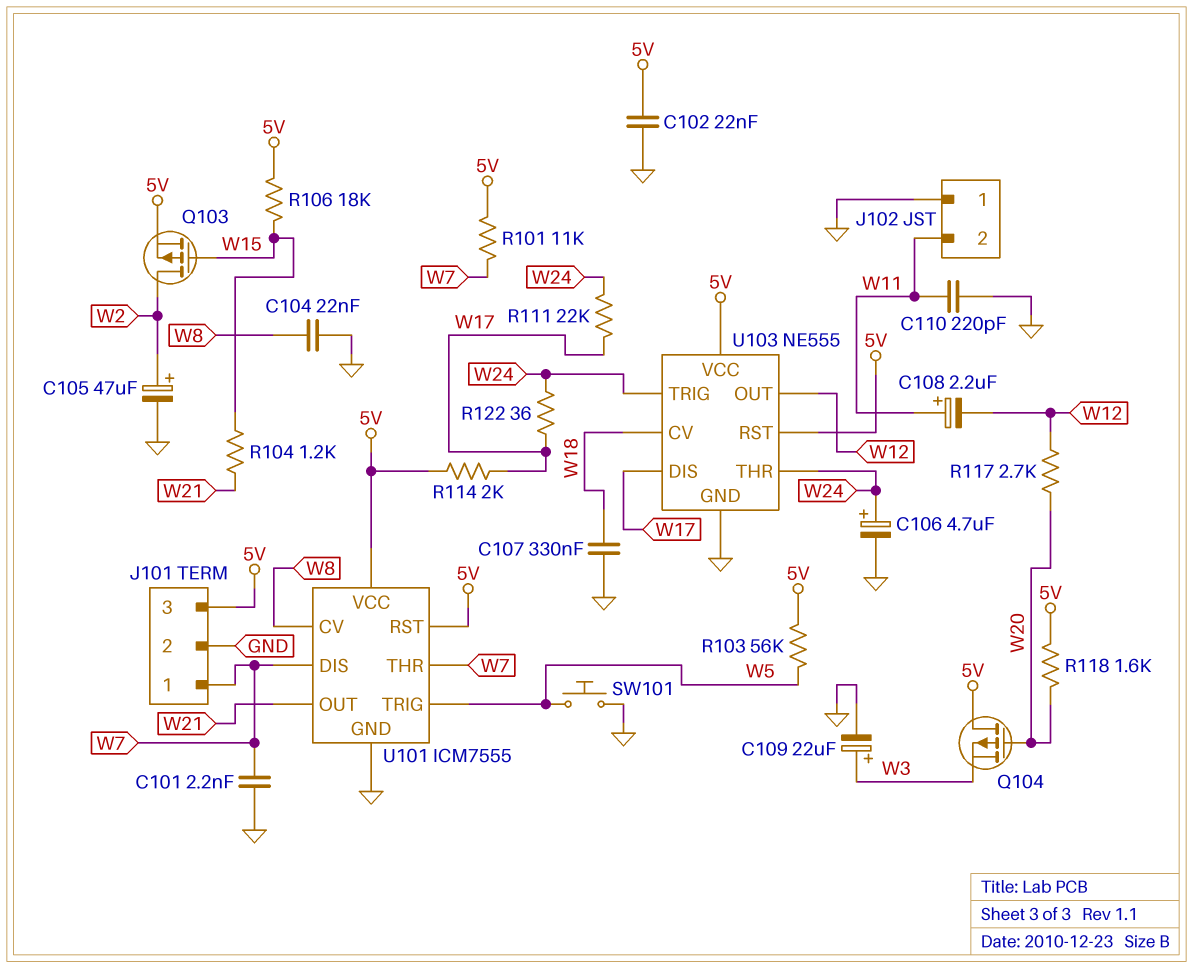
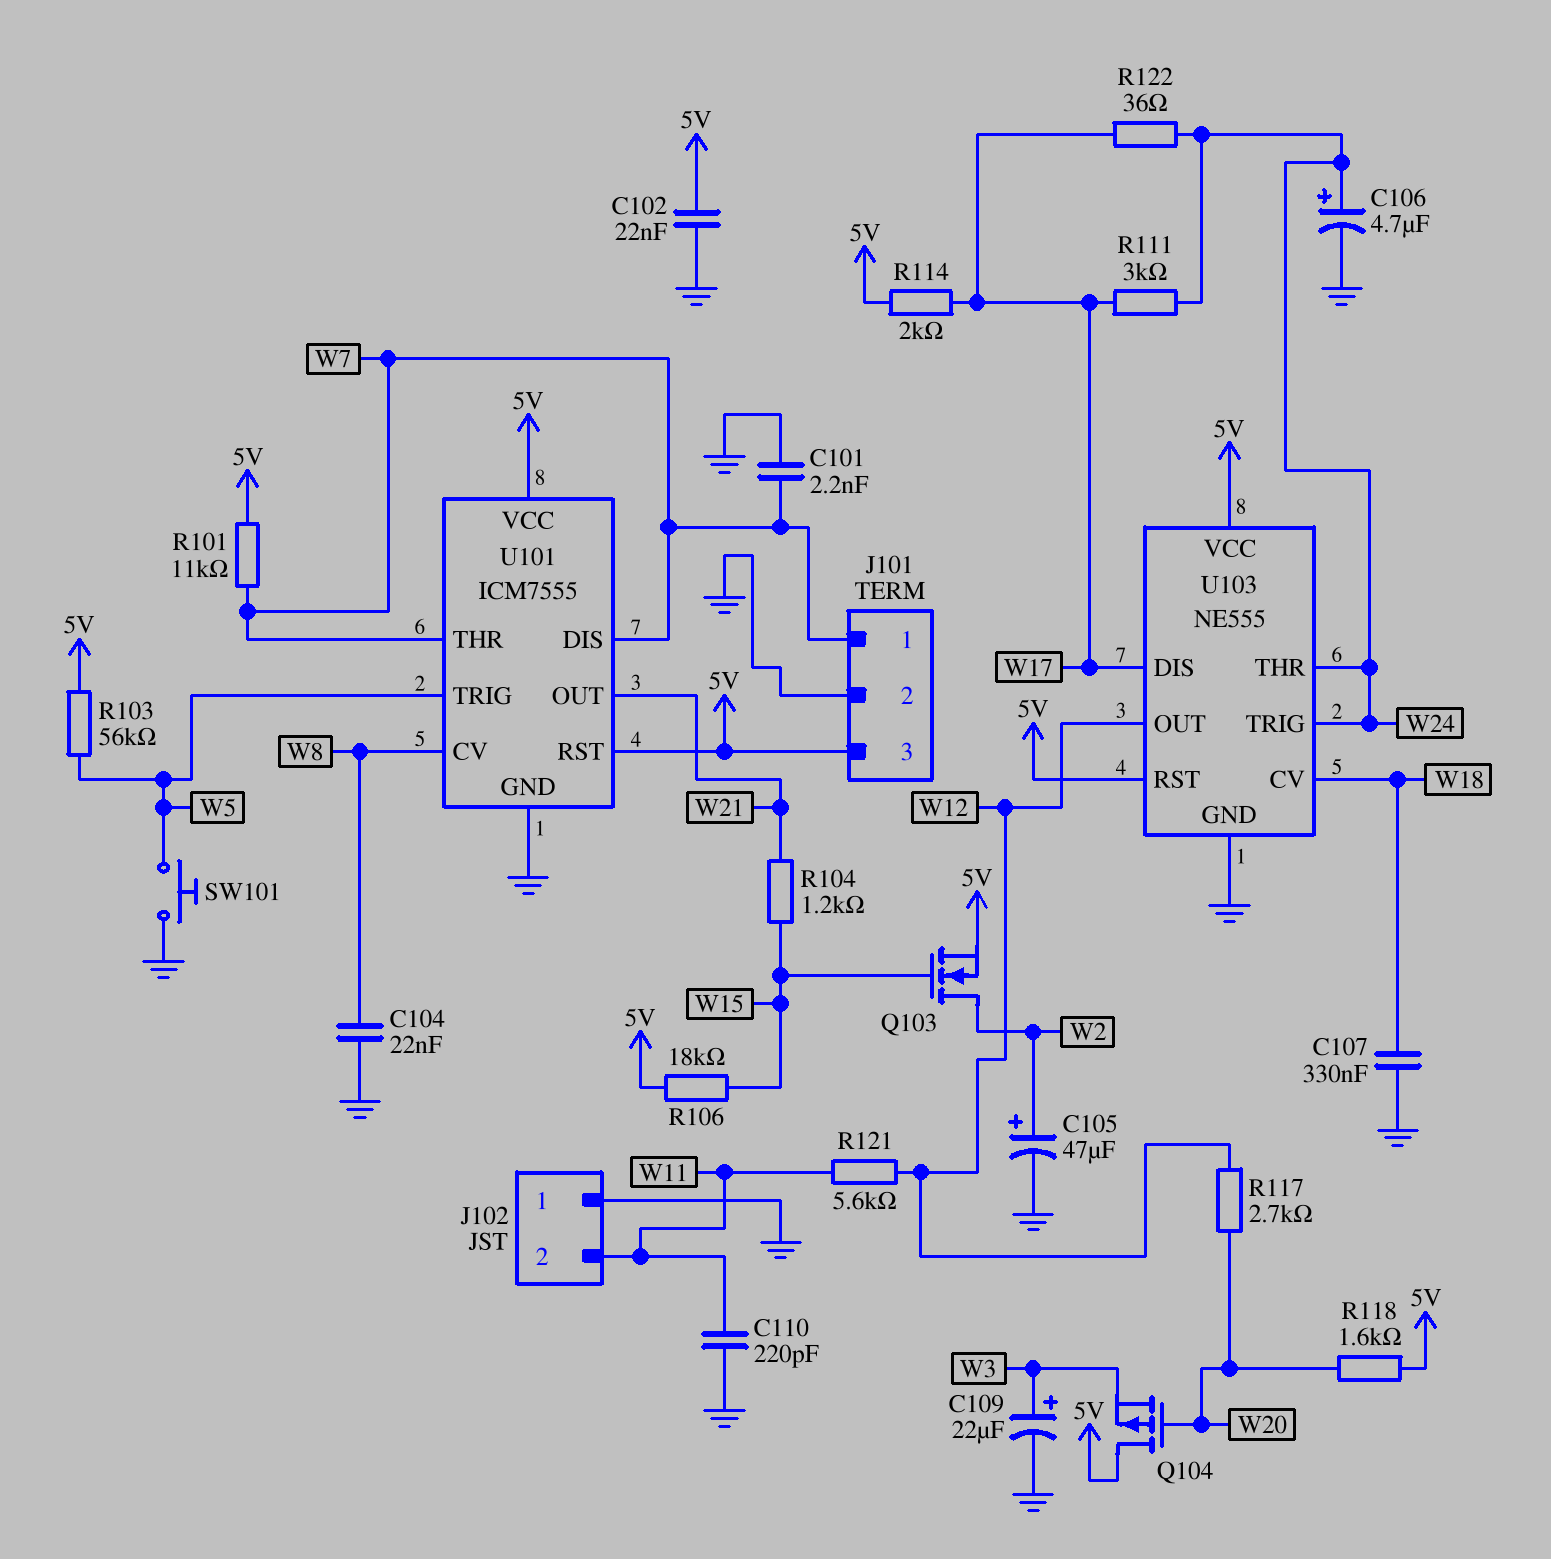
C108: 2.2uF (plus W11, minus W12) -> none
Q103: PMOS (G W15, D W2, S 5V) -> NMOS (G W15, D W2, S 5V)
R111: 22k (W17, W24) -> 3k (W17, W24)
R121: none -> 5.6k (W11, W12)

